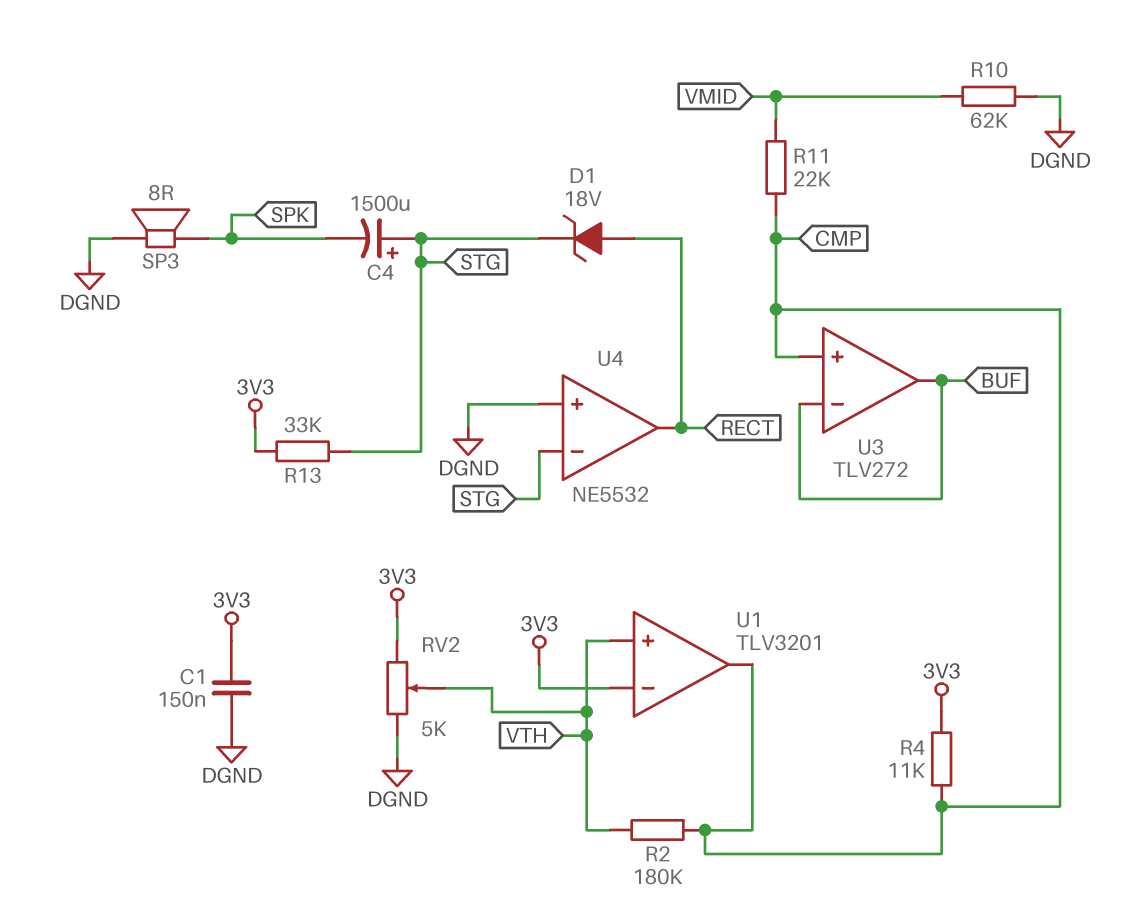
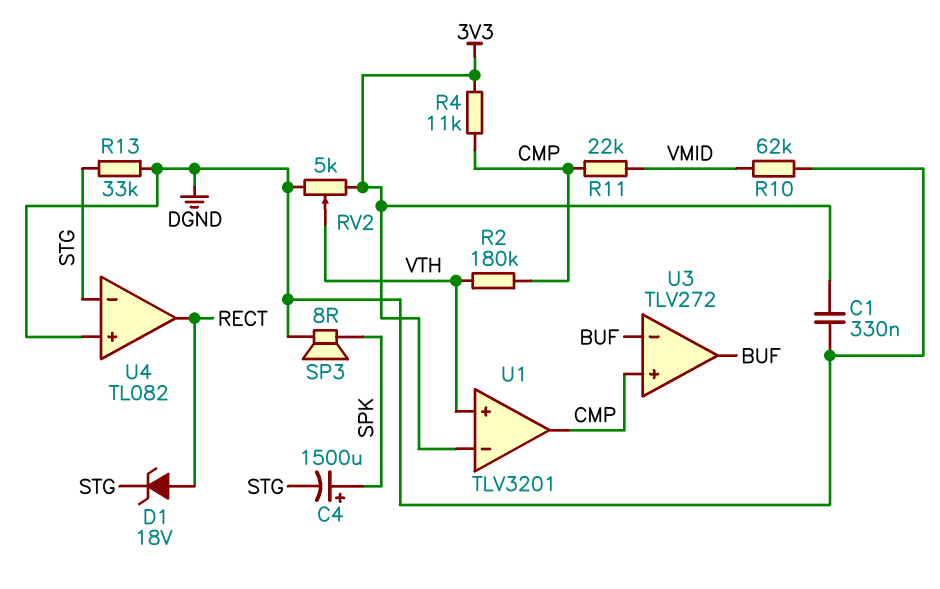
C1: 150nF (3V3, DGND) -> 330nF (3V3, DGND)
C4: 1500uF (plus STG, minus SPK) -> 1500uF (plus SPK, minus STG)
R13: 33k (3V3, STG) -> 33k (DGND, STG)
U4: NE5532 -> TL082

